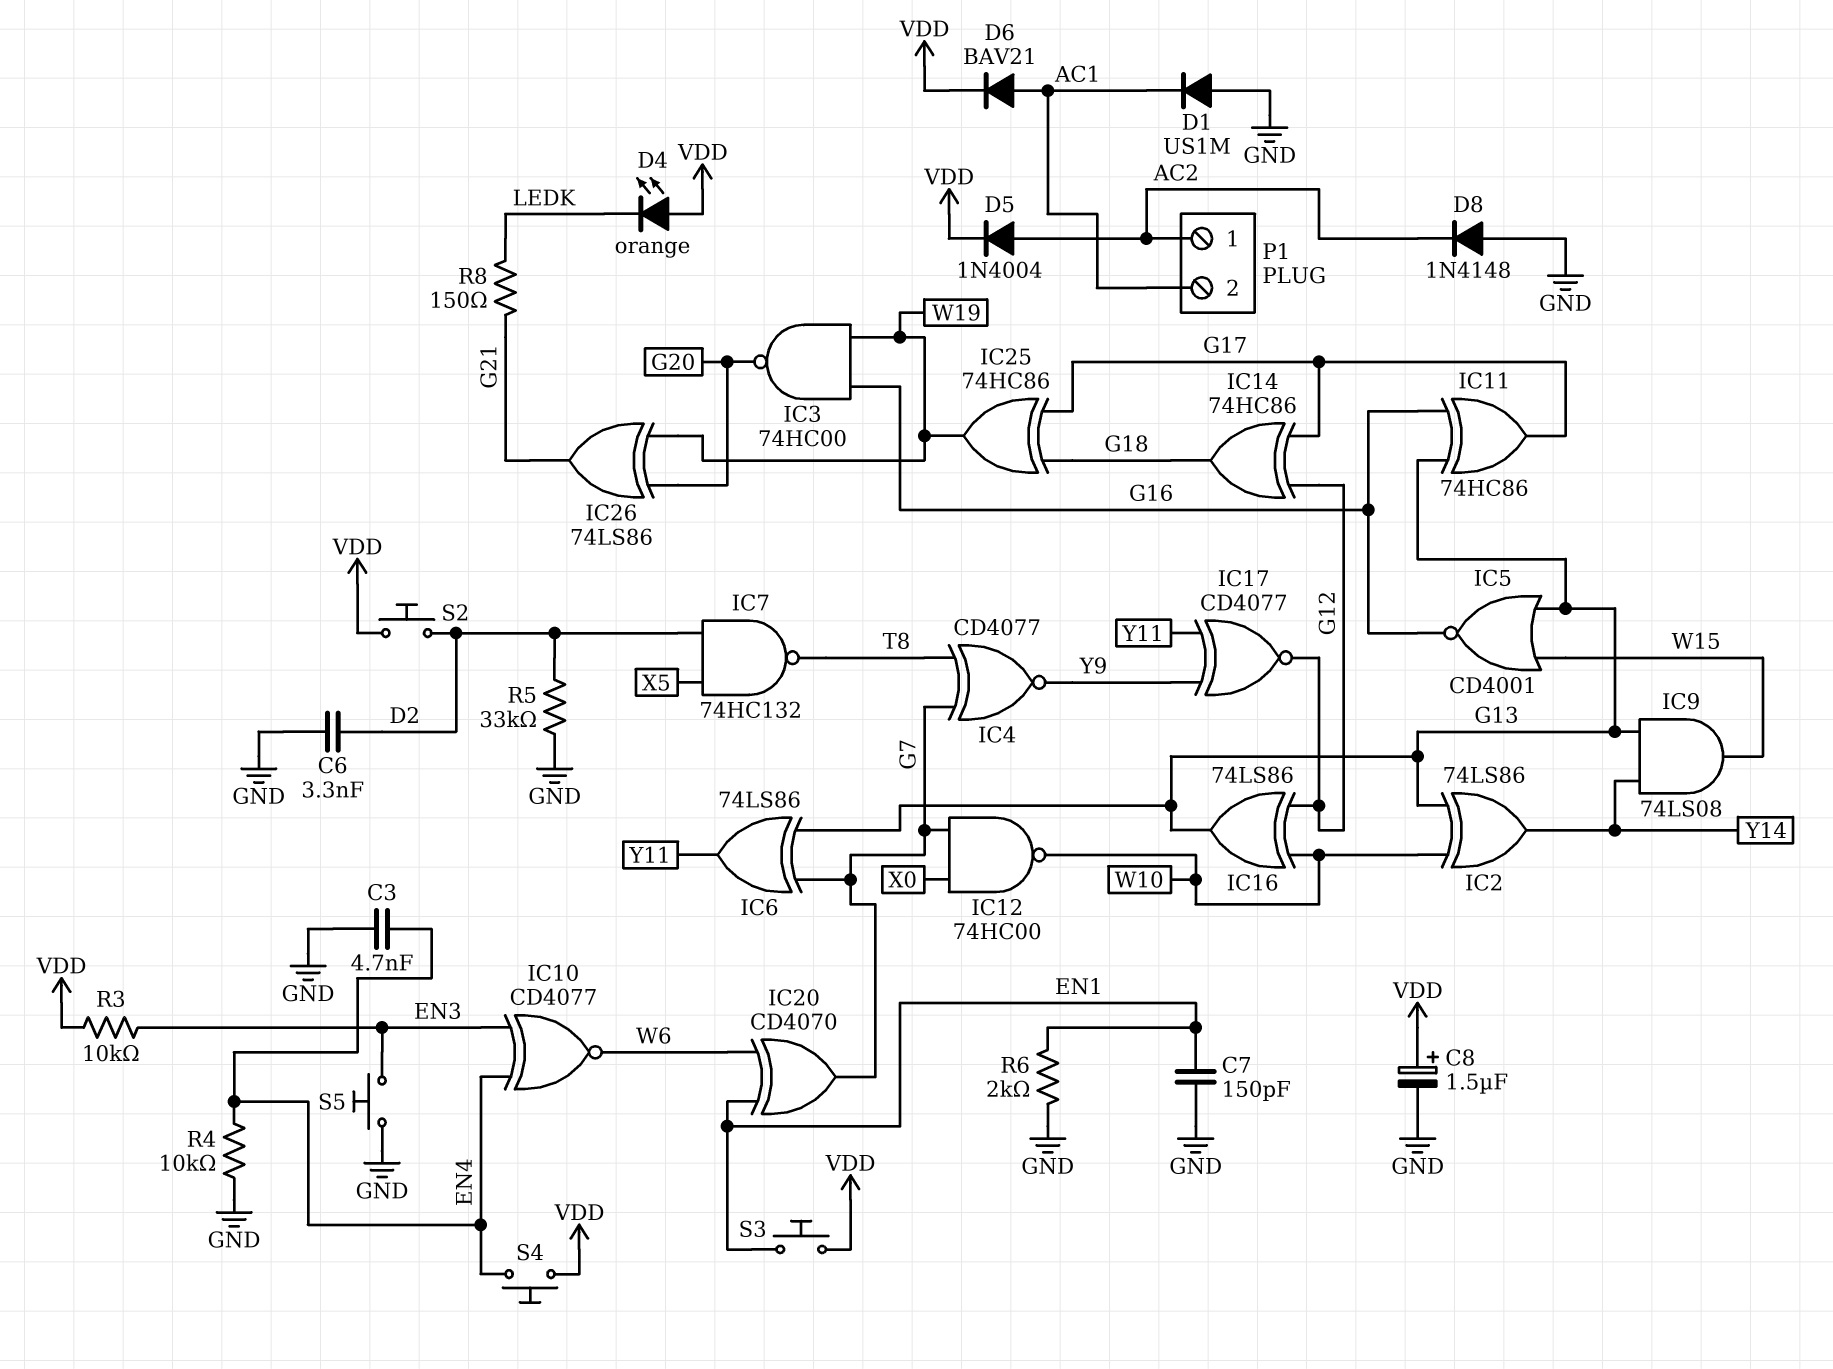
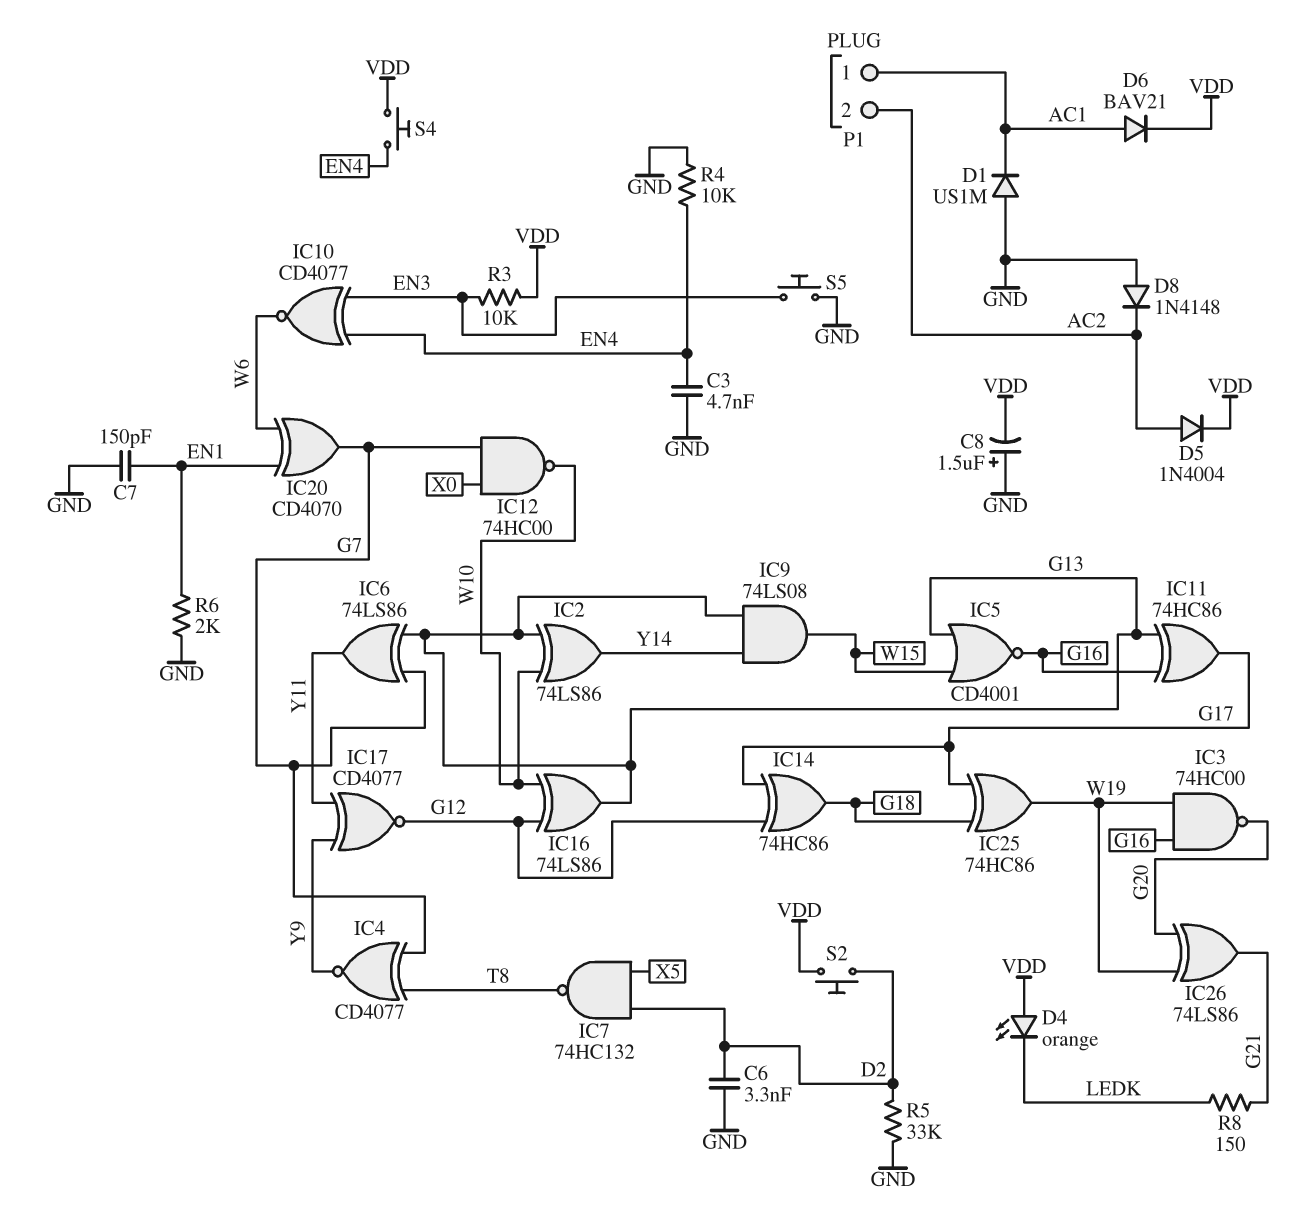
C8: 1.5uF (plus VDD, minus GND) -> 1.5uF (plus GND, minus VDD)
P1 pin 1: AC2 -> AC1
P1 pin 2: AC1 -> AC2
S3: button (EN1, VDD) -> none

